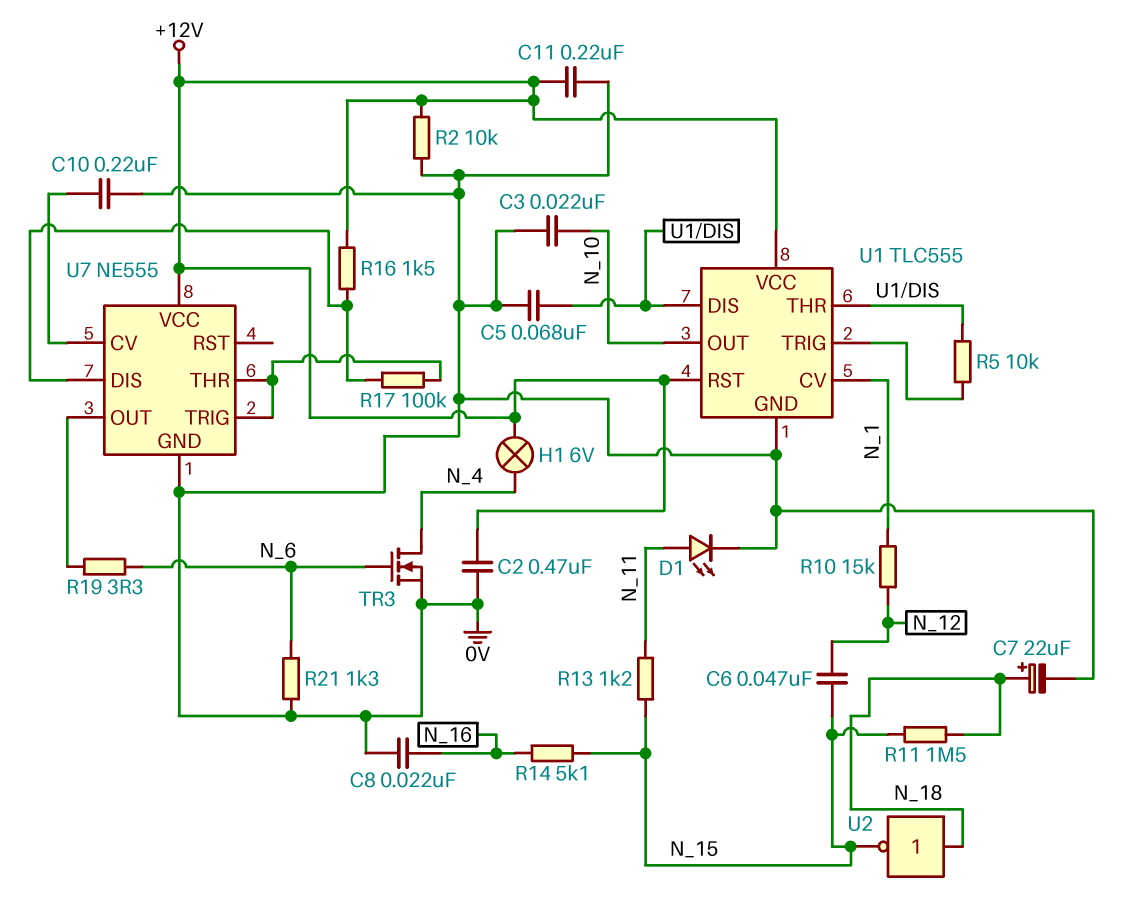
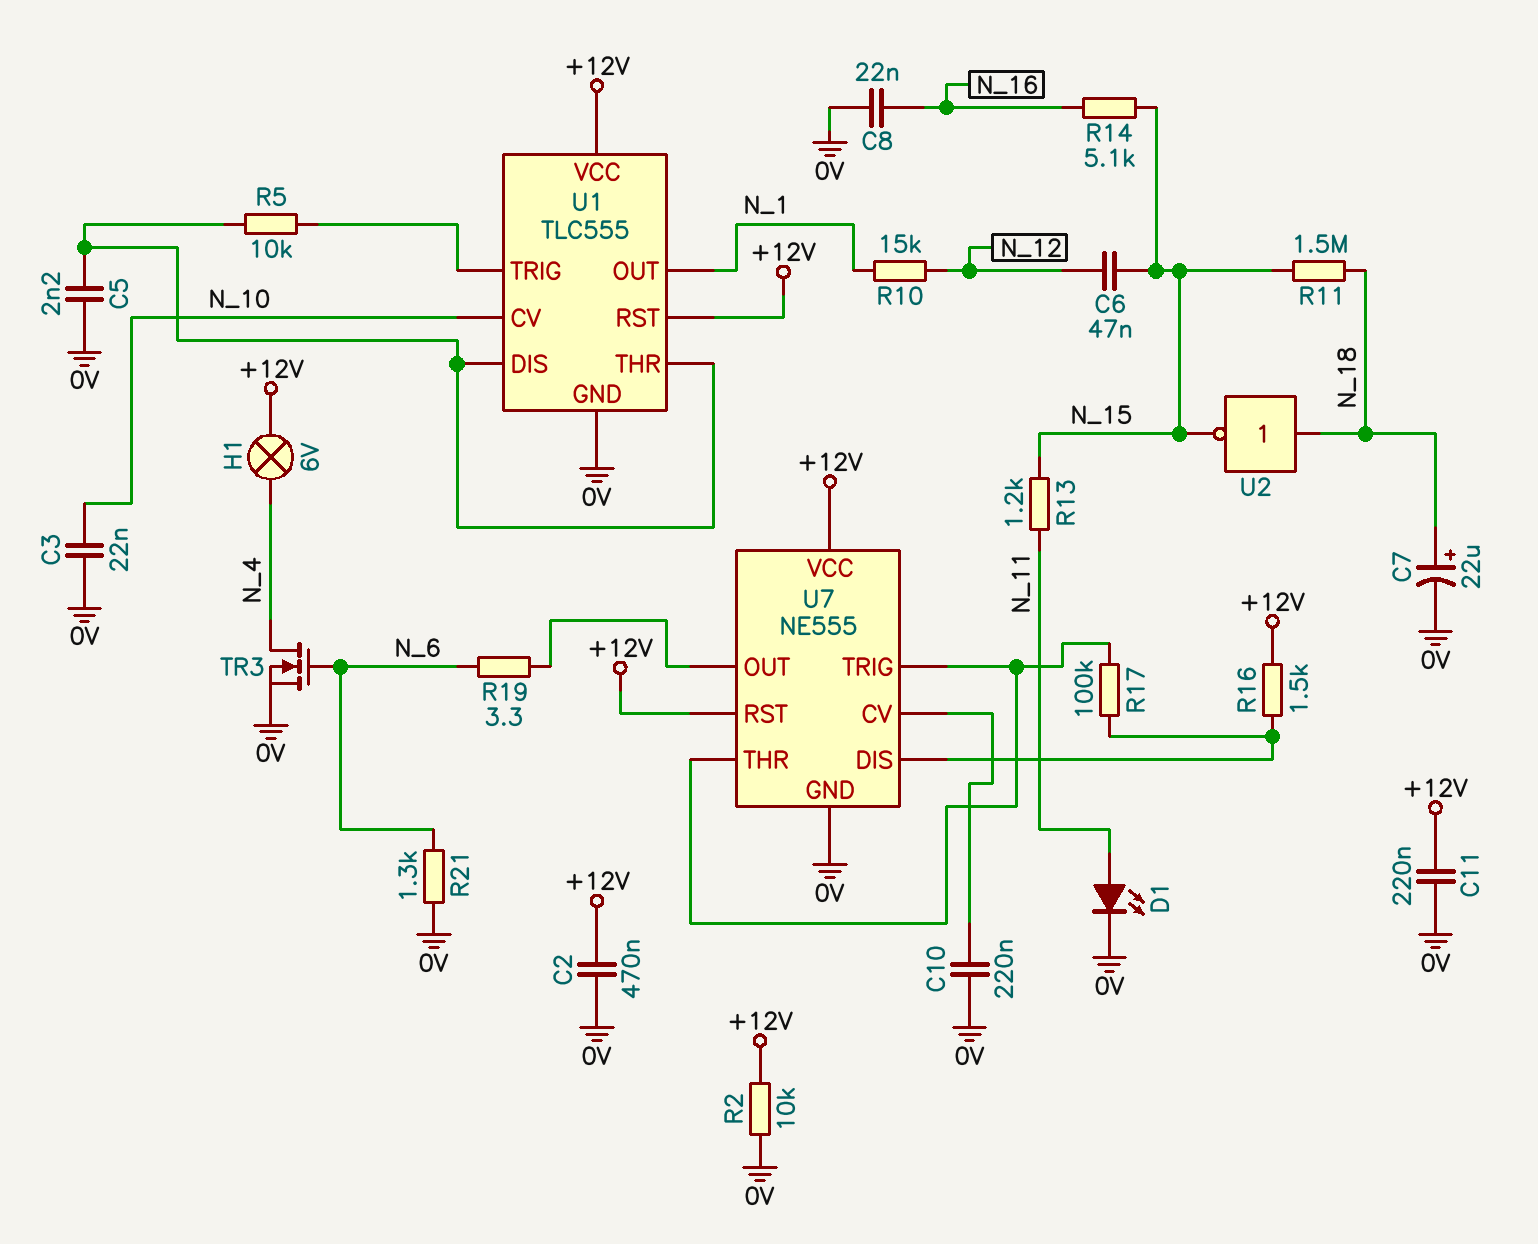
C5: 68nF (0V, U1/DIS) -> 2.2nF (0V, U1/DIS)
U1 pin CV: N_1 -> N_10
U1 pin OUT: N_10 -> N_1
U7 pin RST: none -> +12V

